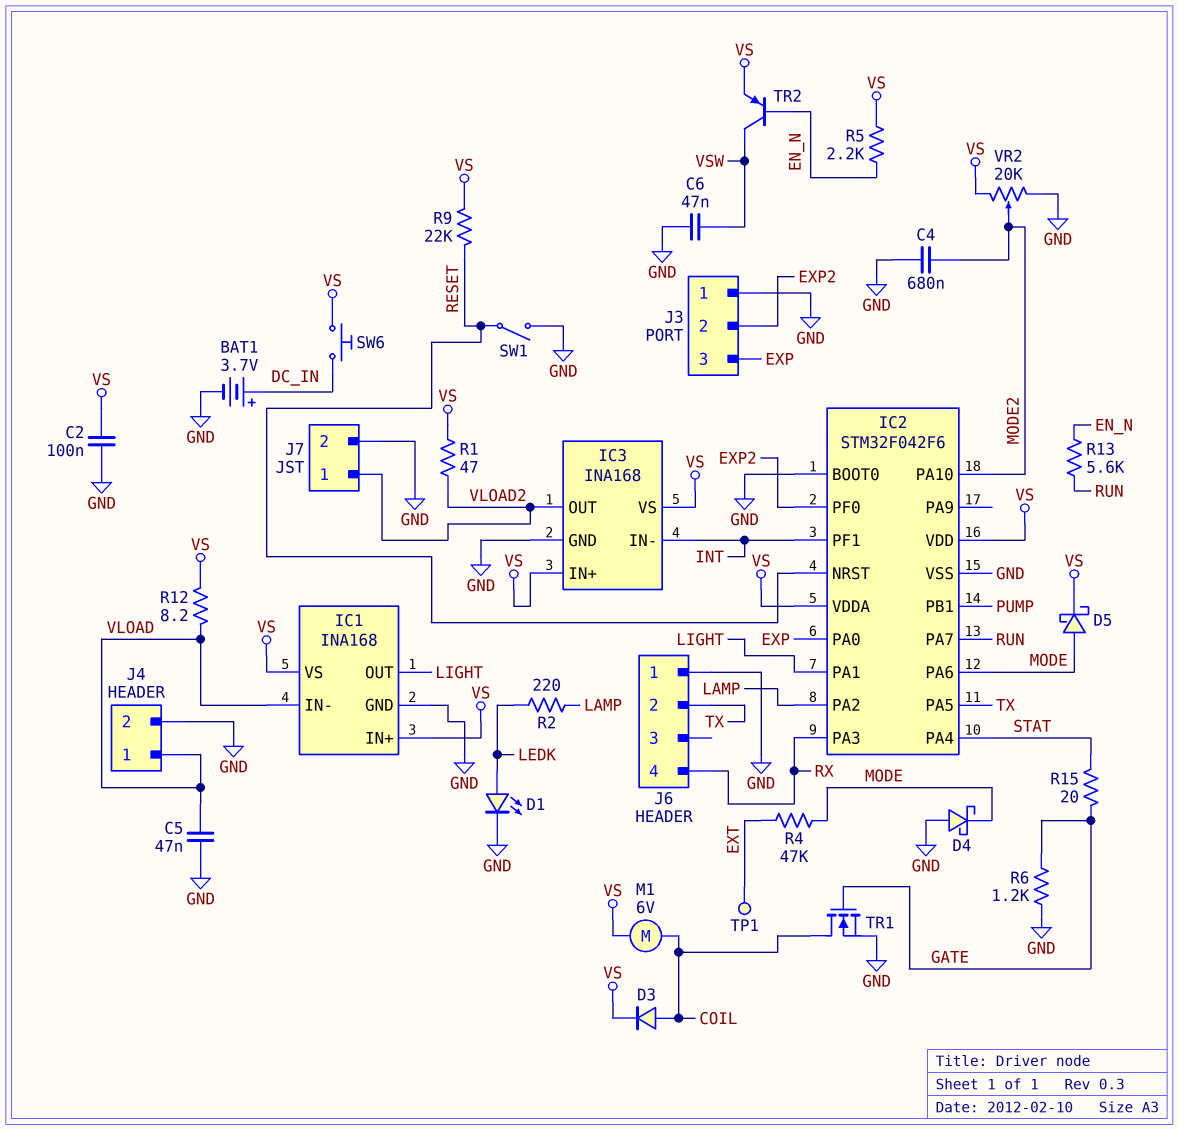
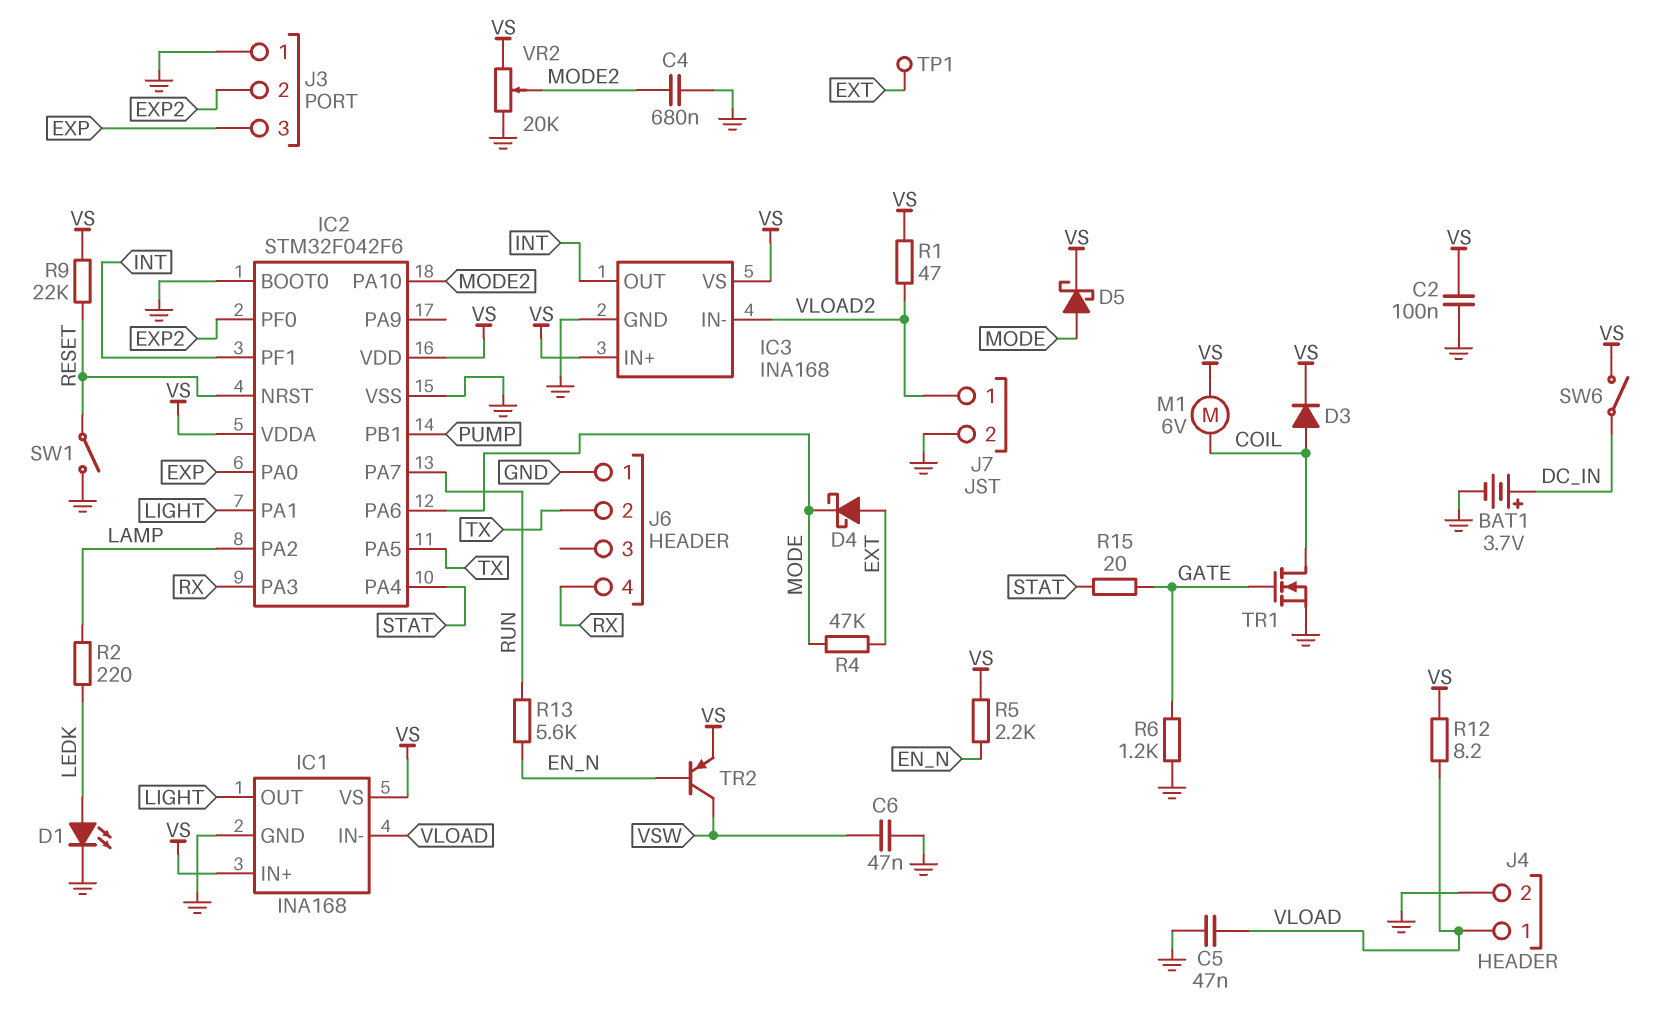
D4: schottky (A GND, K MODE) -> schottky (A EXT, K MODE)
IC3 pin IN-: INT -> VLOAD2
IC3 pin OUT: VLOAD2 -> INT
SW6: button (DC_IN, VS) -> switch (DC_IN, VS)

